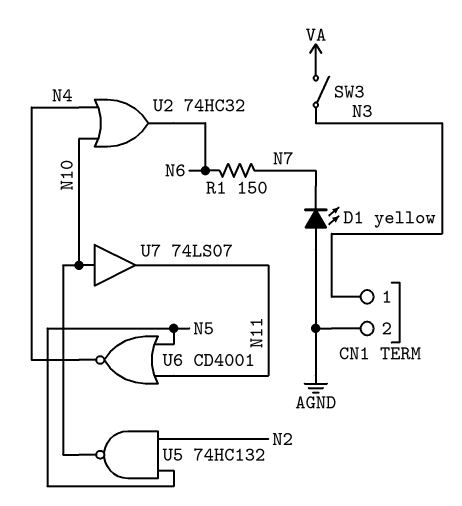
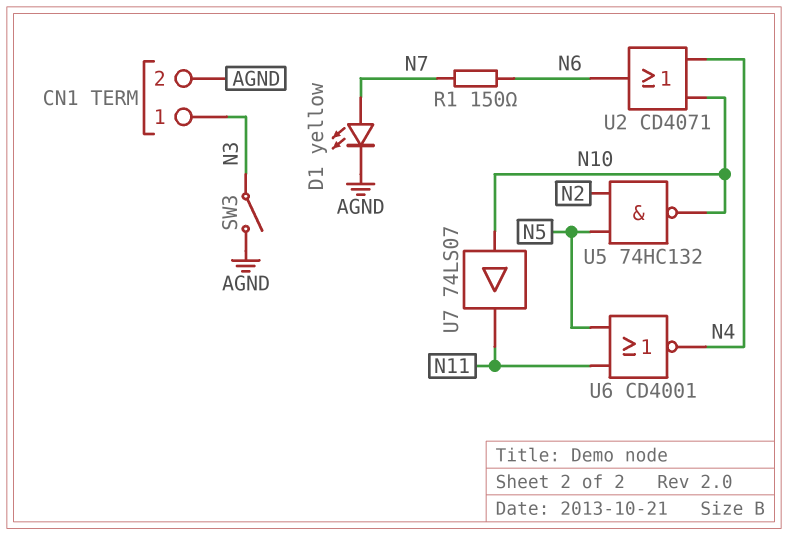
D1: LED yellow (A AGND, K N7) -> LED yellow (A N7, K AGND)
SW3: switch (N3, VA) -> switch (AGND, N3)
U2: OR 74HC32 (in N4, in N10, out N6) -> OR CD4071 (in N4, in N10, out N6)

